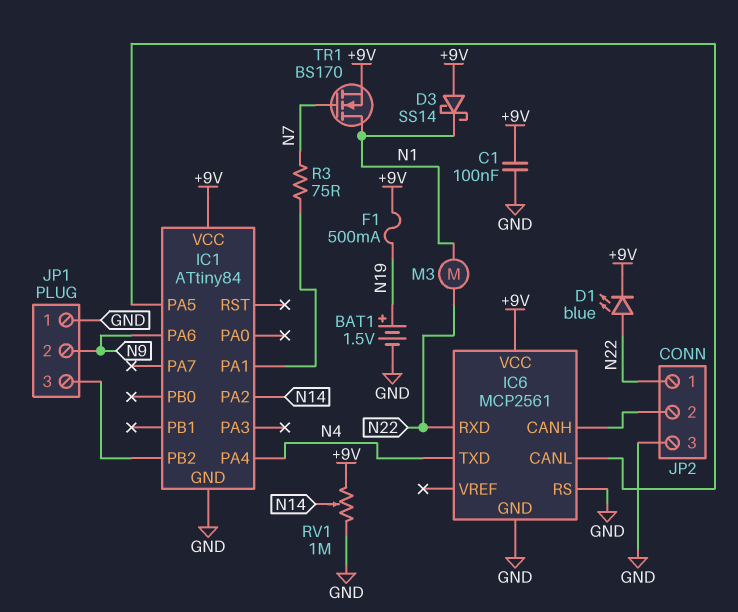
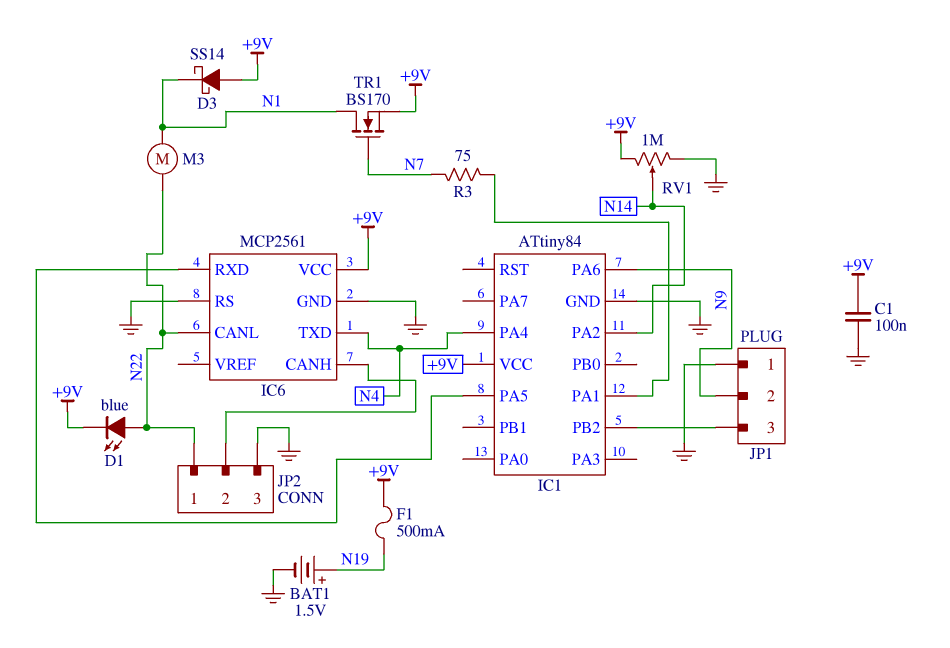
IC6 pin CANL: IC1/PA5 -> N22
IC6 pin RXD: N22 -> IC1/PA5

